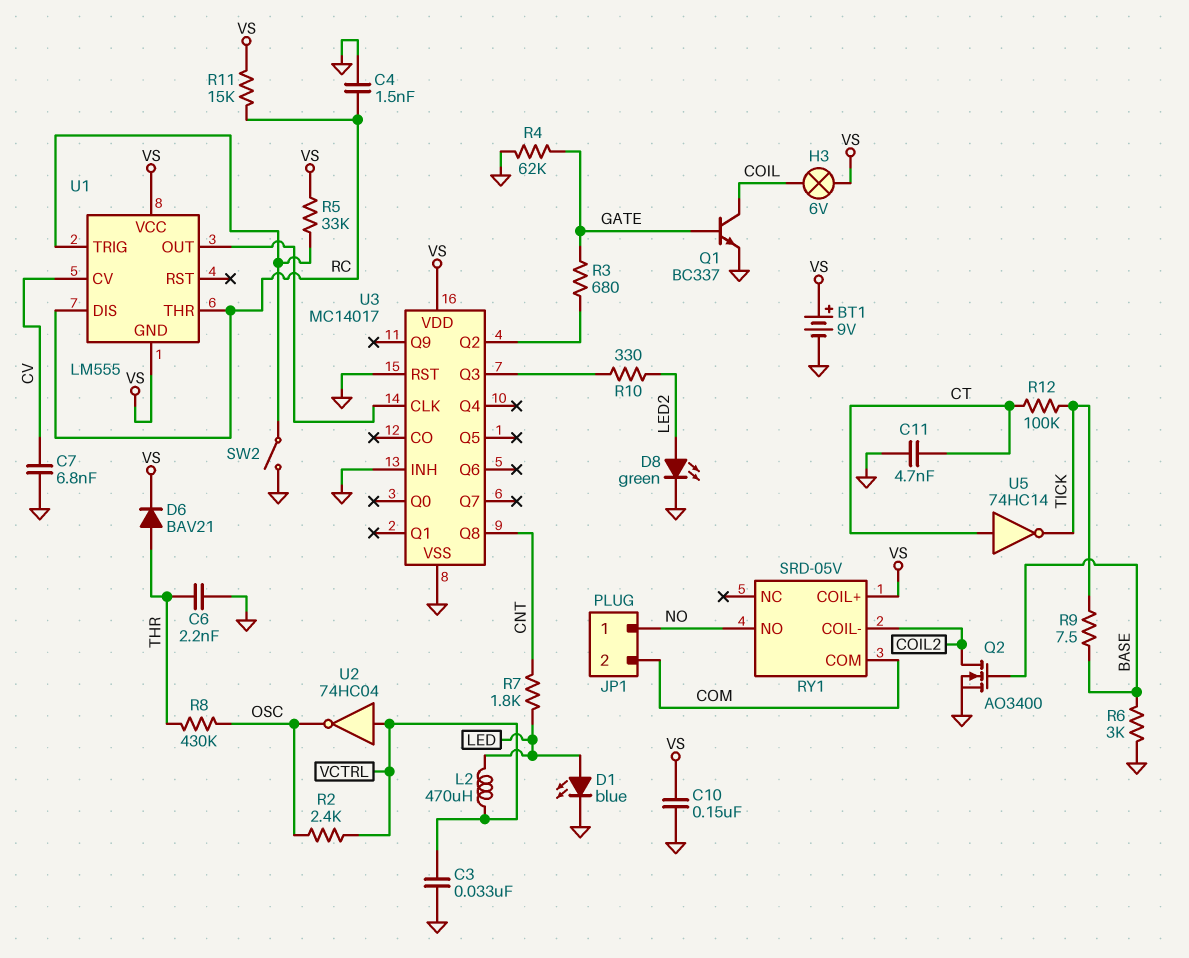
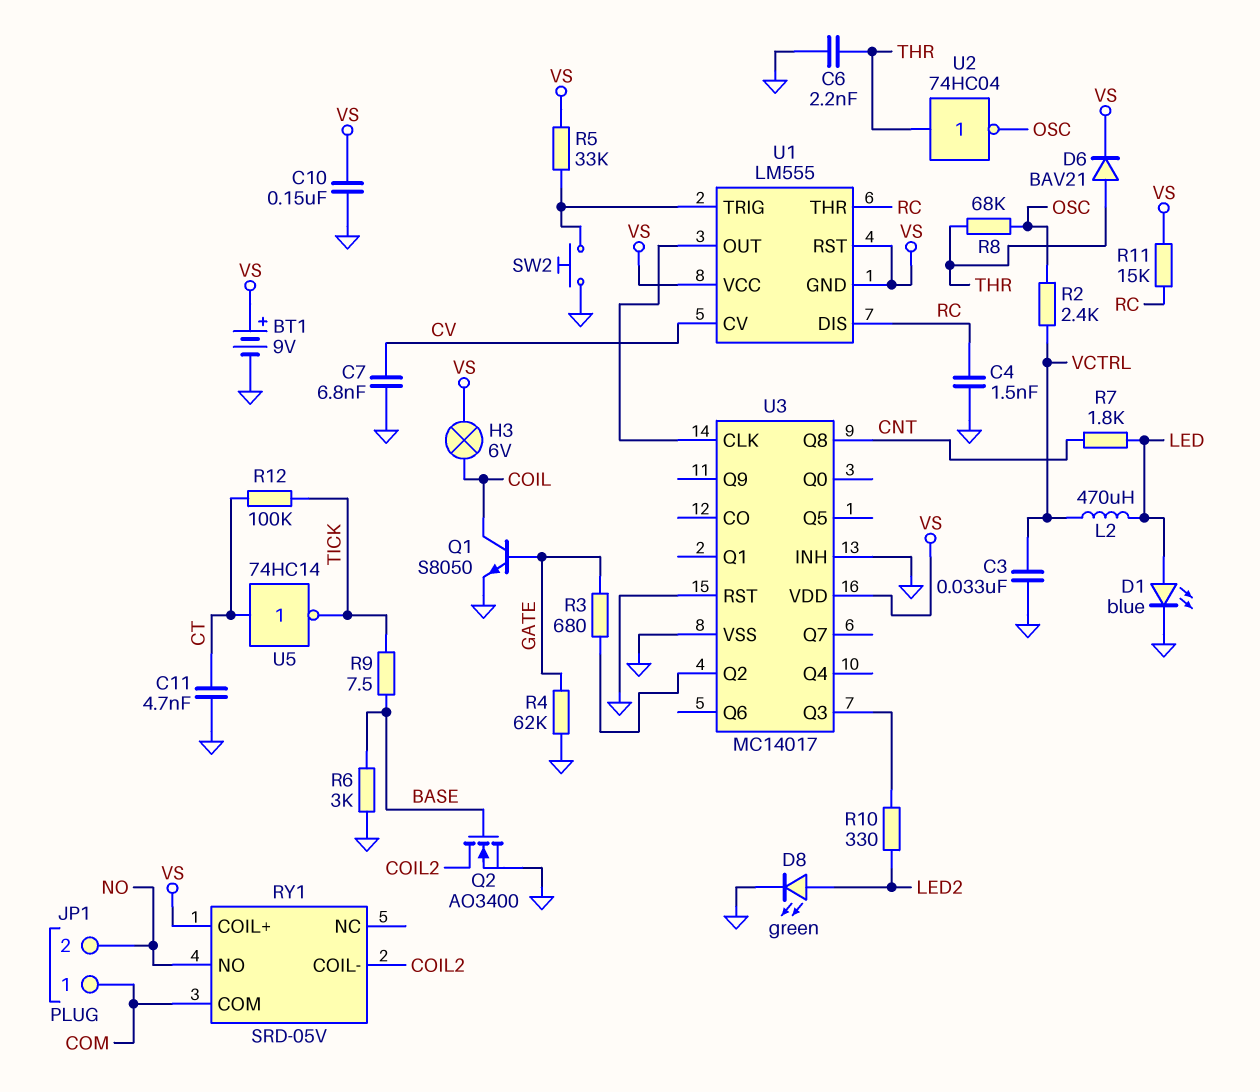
JP1 pin 1: NO -> COM
JP1 pin 2: COM -> NO
Q1: NPN BC337 (B GATE, C COIL, E GND) -> NPN S8050 (B GATE, C COIL, E GND)
R8: 430k (OSC, THR) -> 68k (OSC, THR)
SW2: switch (GND, U1/TRIG) -> button (GND, U1/TRIG)
U1 pin RST: none -> VS
U2: NOT 74HC04 (in VCTRL, out OSC) -> NOT 74HC04 (in THR, out OSC)

